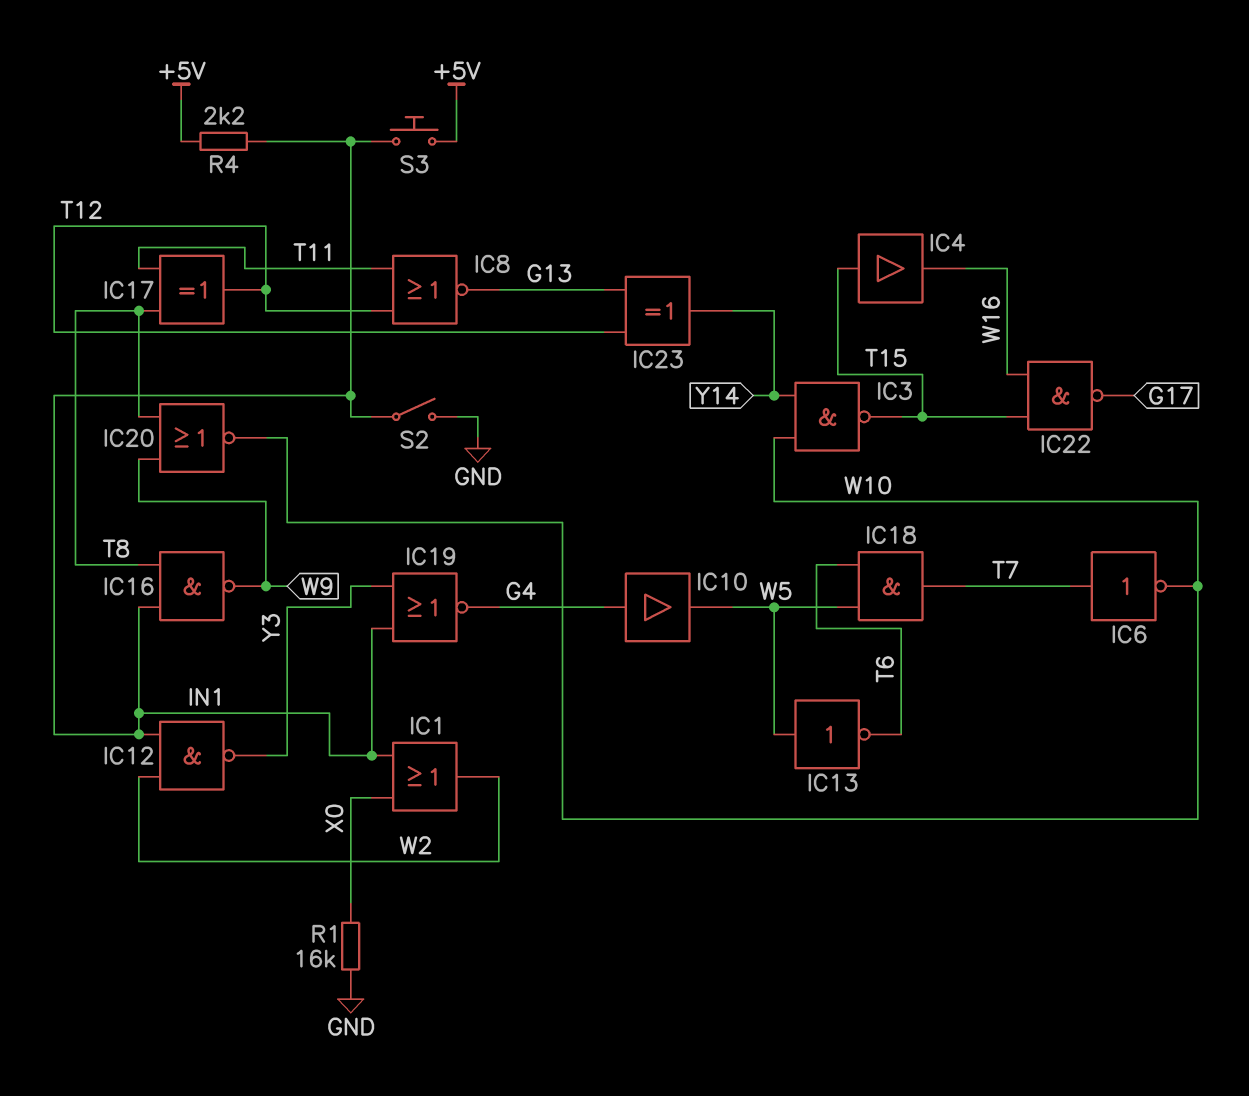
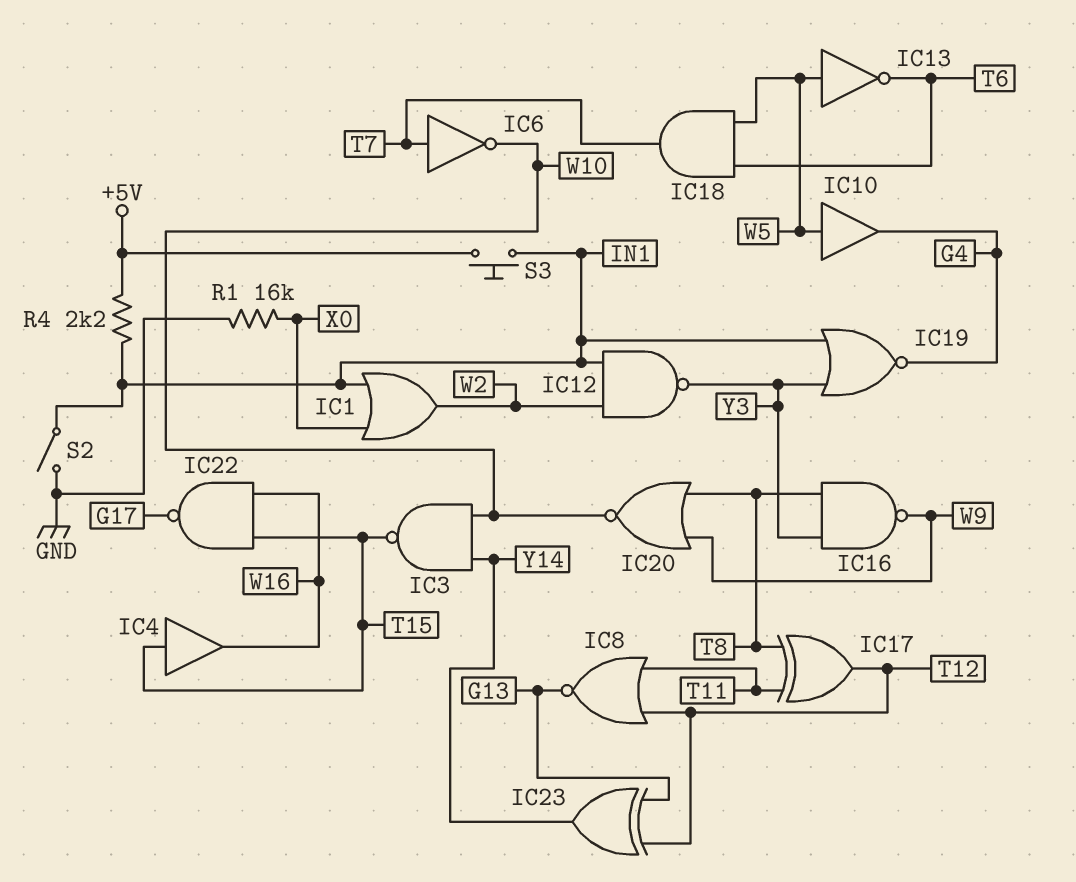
IC10: buffer (in G4, out W5) -> buffer (in W5, out G4)
IC16: NAND (in IN1, in T8, out W9) -> NAND (in T8, in Y3, out W9)

